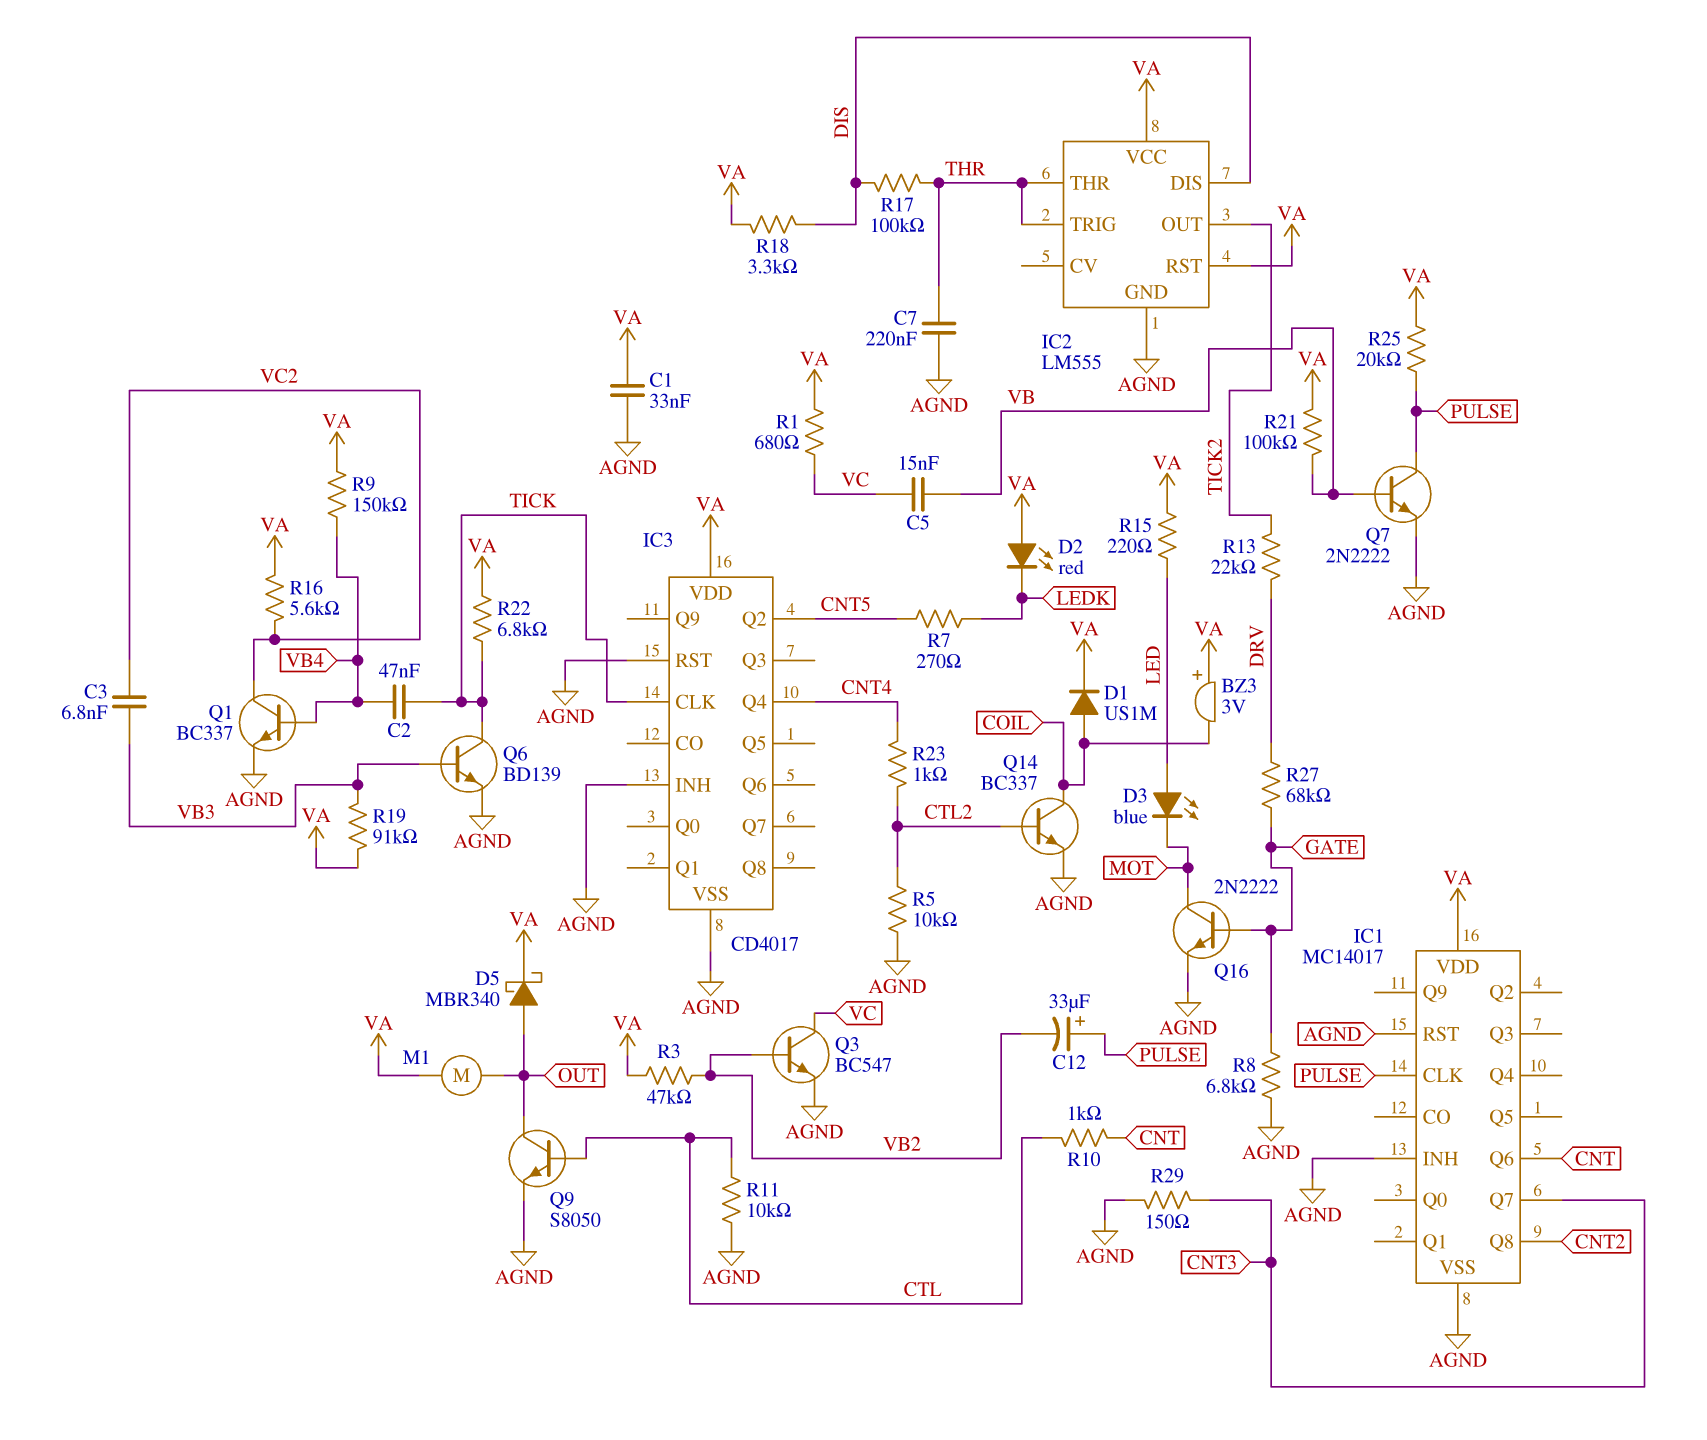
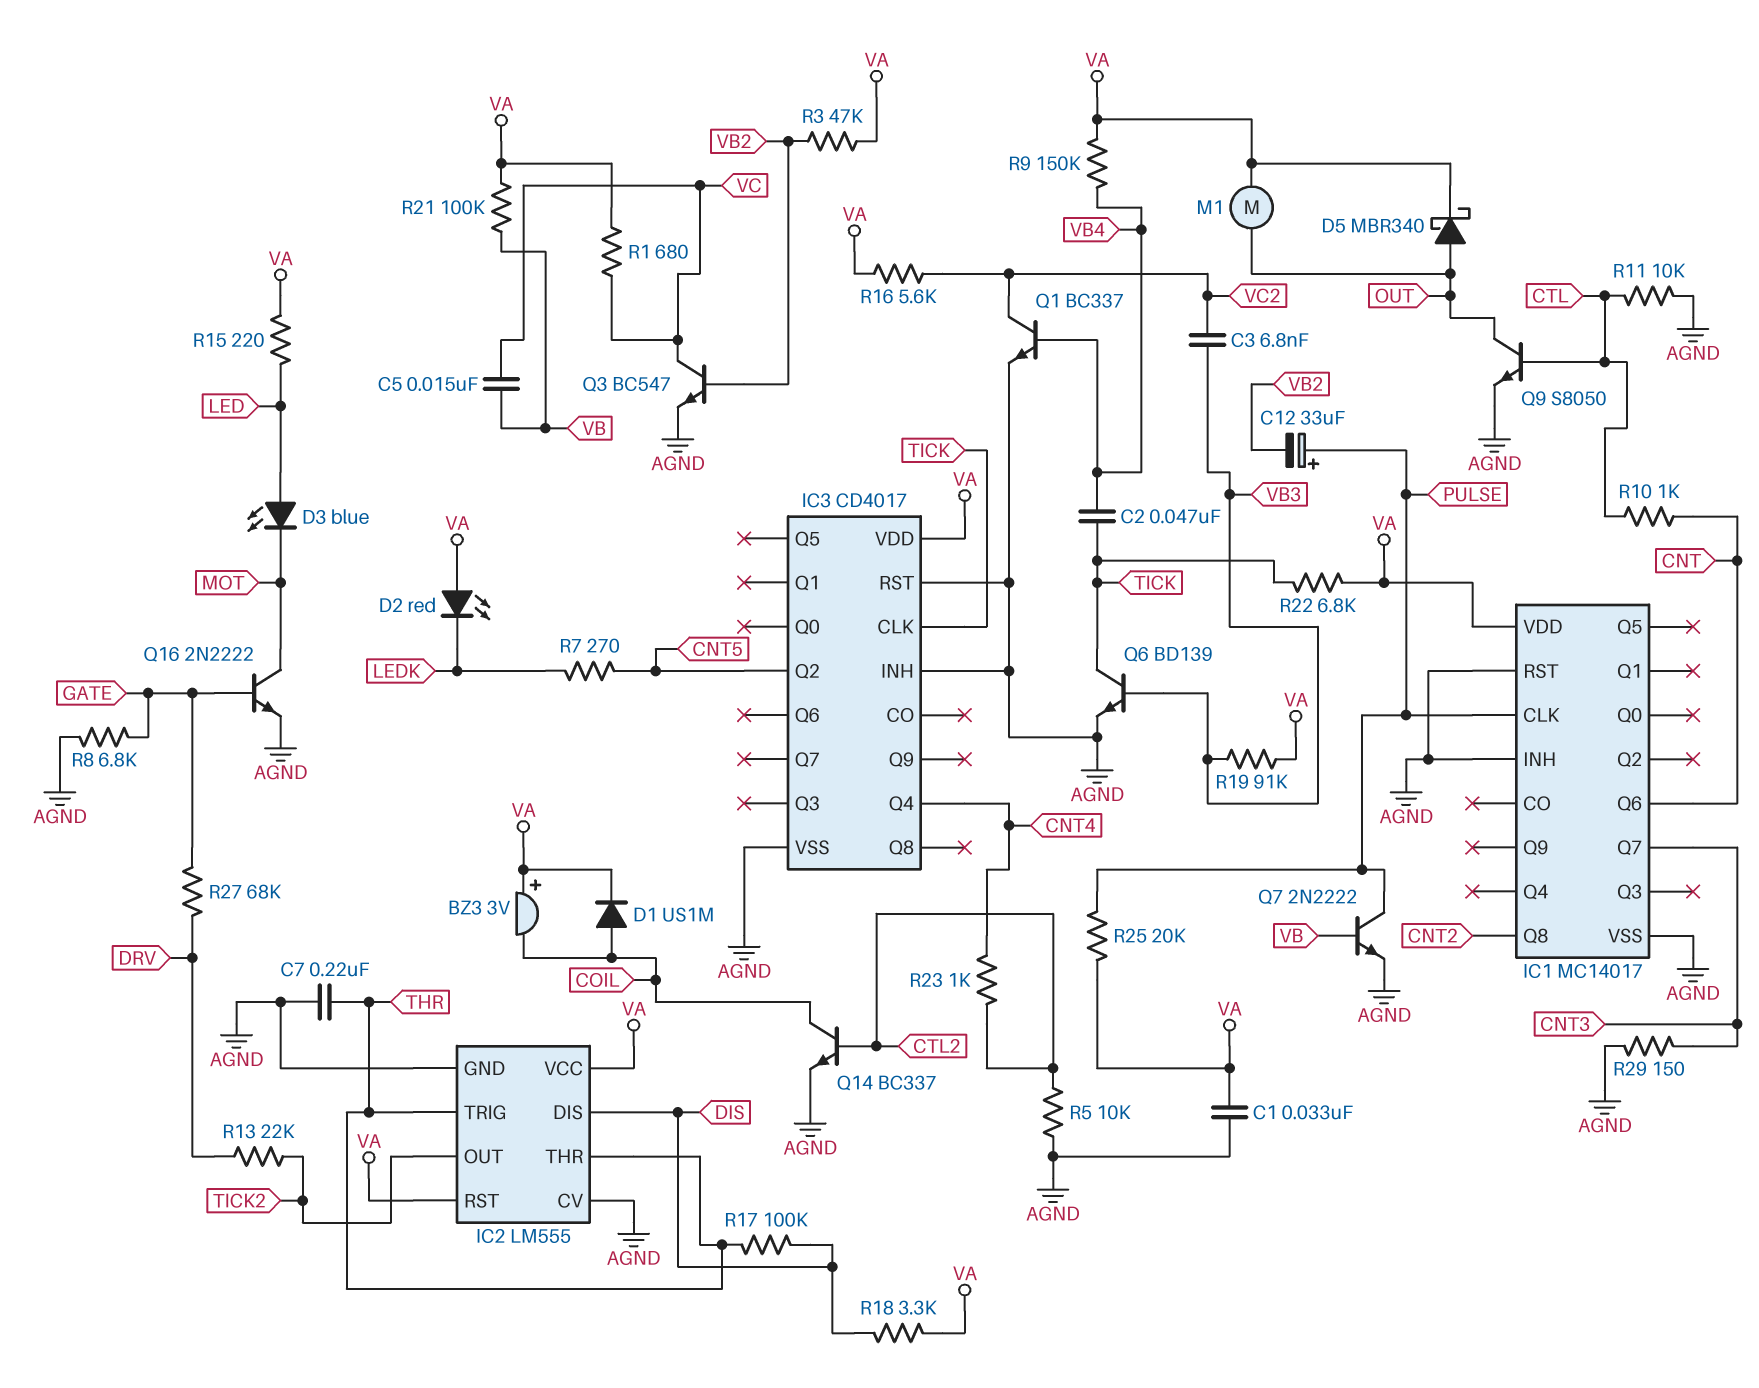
IC2 pin CV: none -> AGND

